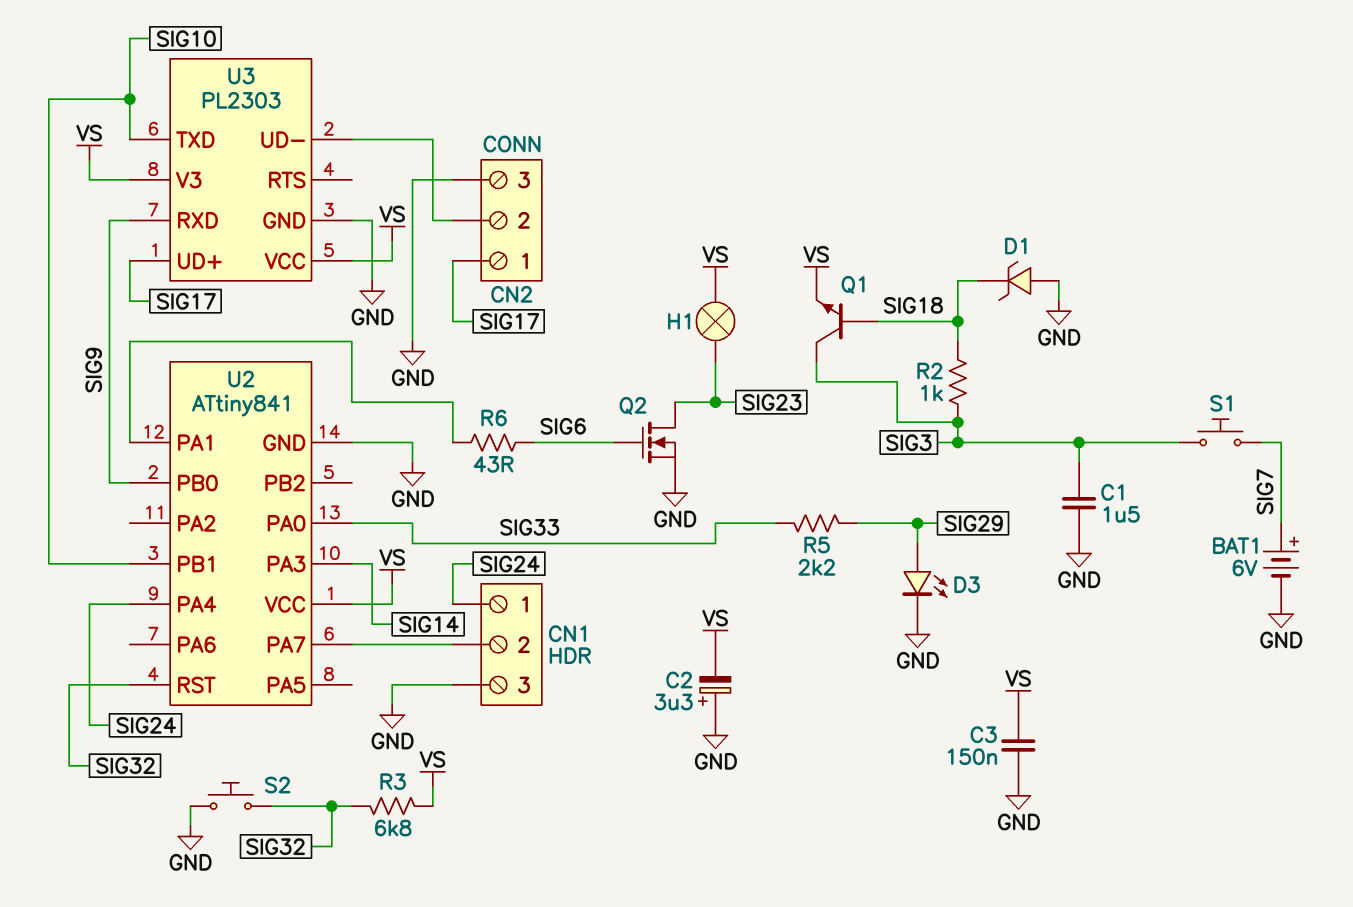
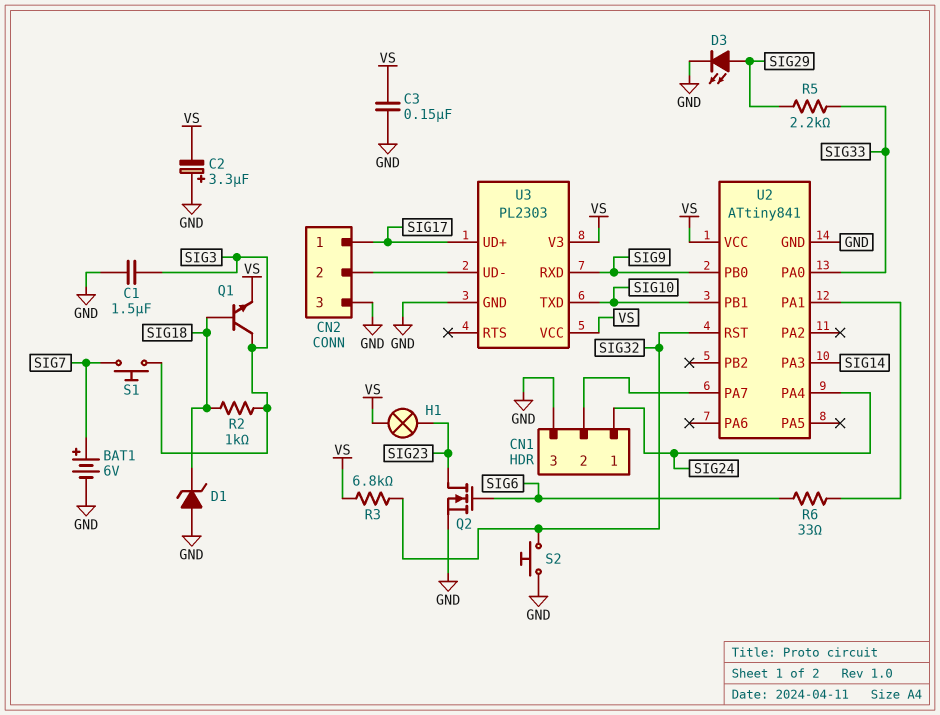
R6: 43 (SIG6, U2/PA1) -> 33 (SIG6, U2/PA1)

